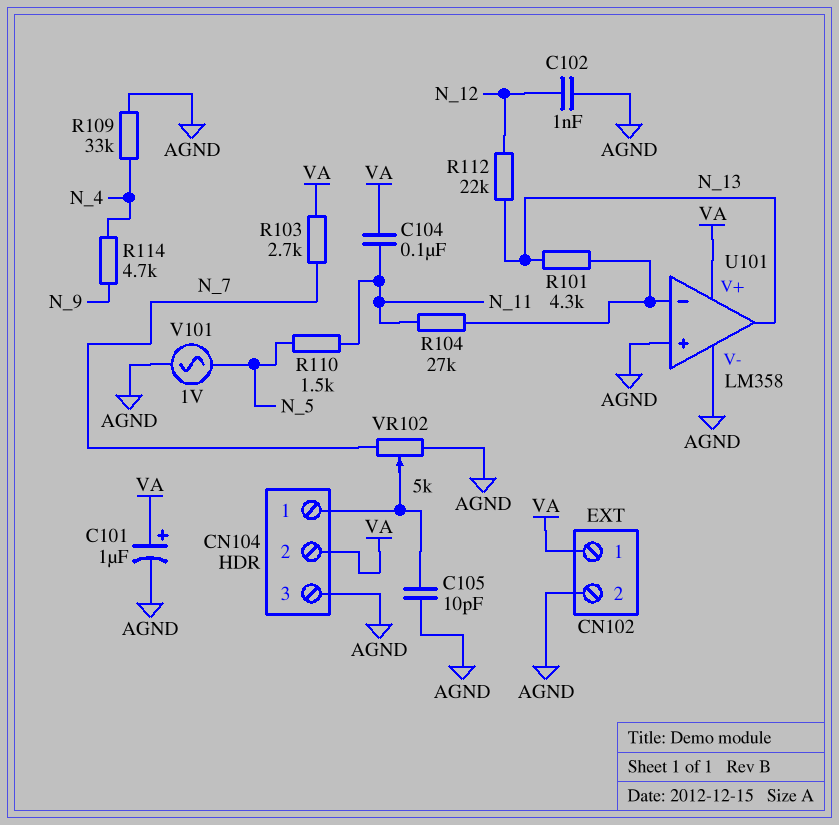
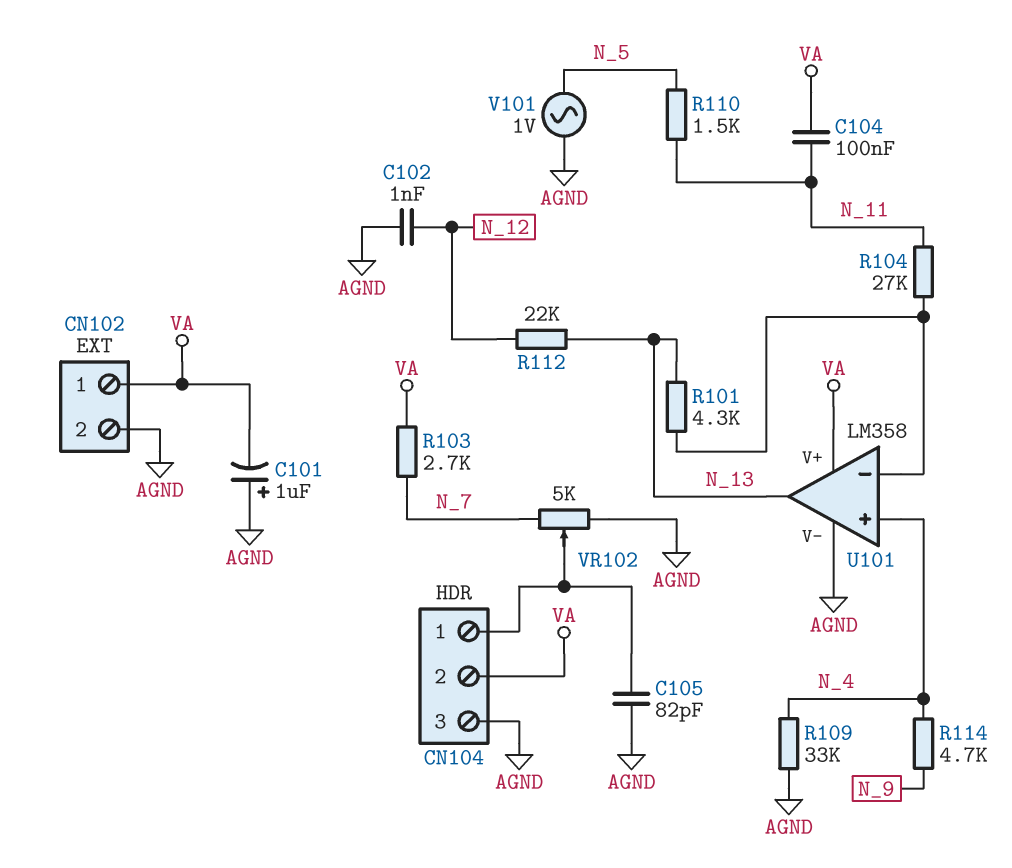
C101: 1uF (plus VA, minus AGND) -> 1uF (plus AGND, minus VA)
C105: 10pF (AGND, CN104/1) -> 82pF (AGND, CN104/1)
U101 pin in+: AGND -> N_4

